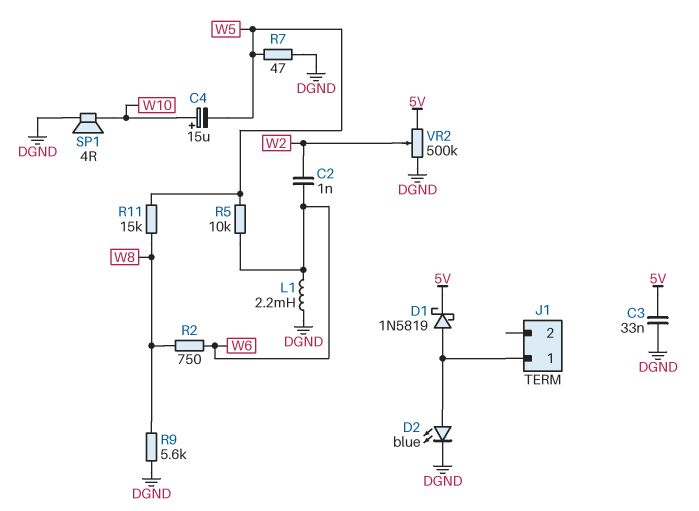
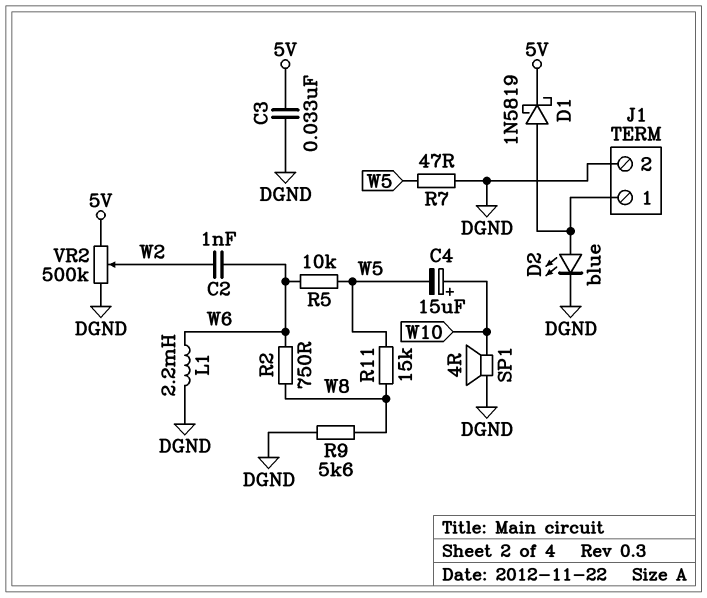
J1 pin 2: none -> DGND

